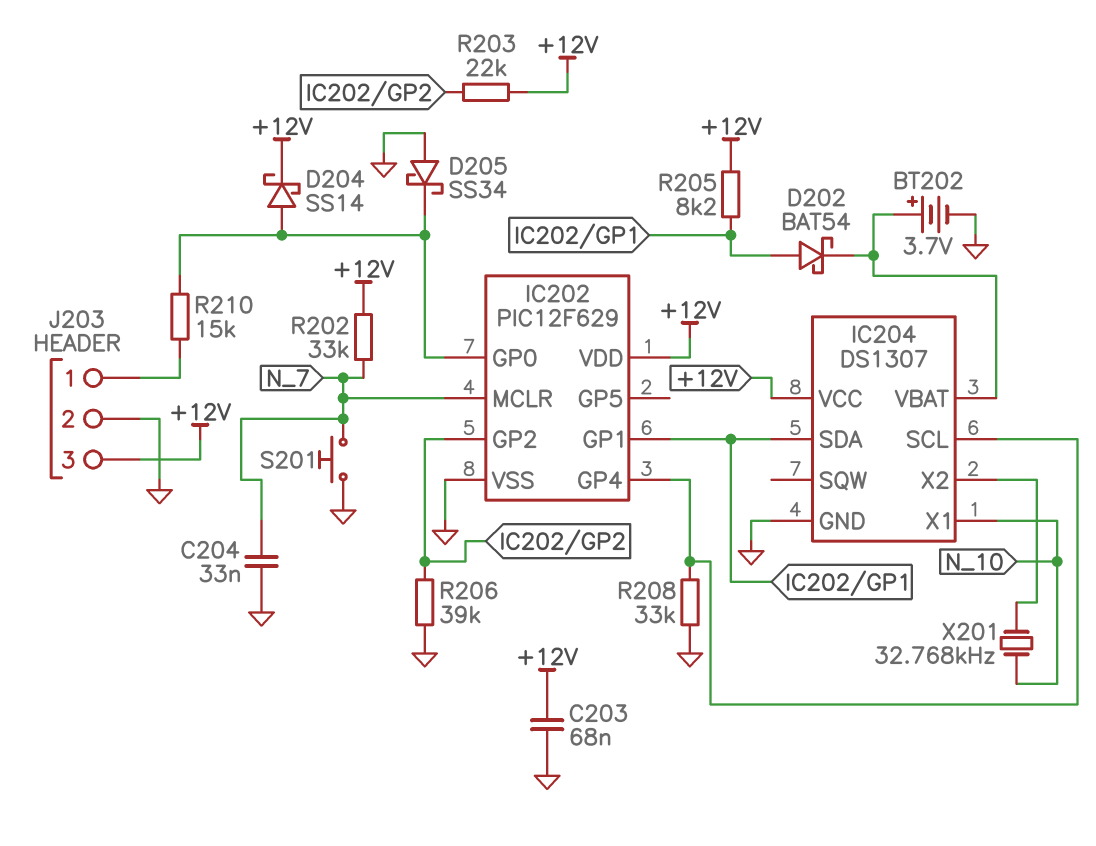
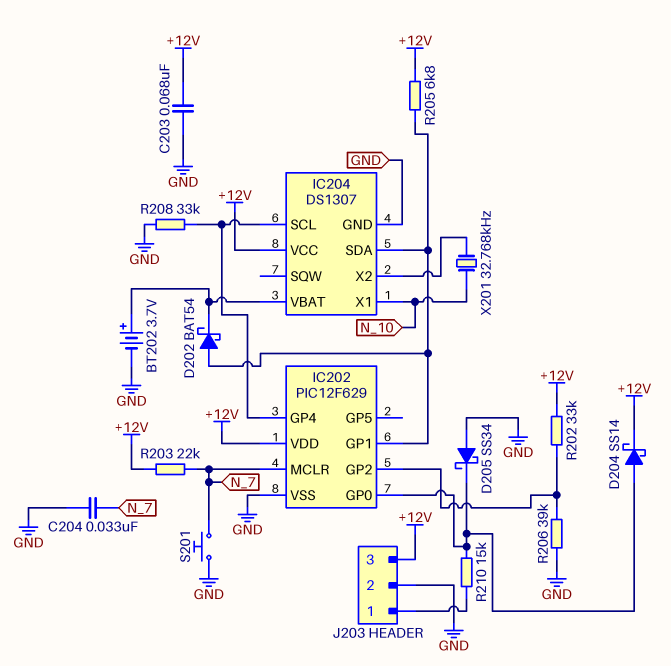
R202: 33k (+12V, N_7) -> 33k (+12V, IC202/GP2)
R203: 22k (+12V, IC202/GP2) -> 22k (+12V, N_7)
R205: 8.2k (+12V, IC202/GP1) -> 6.8k (+12V, IC202/GP1)

